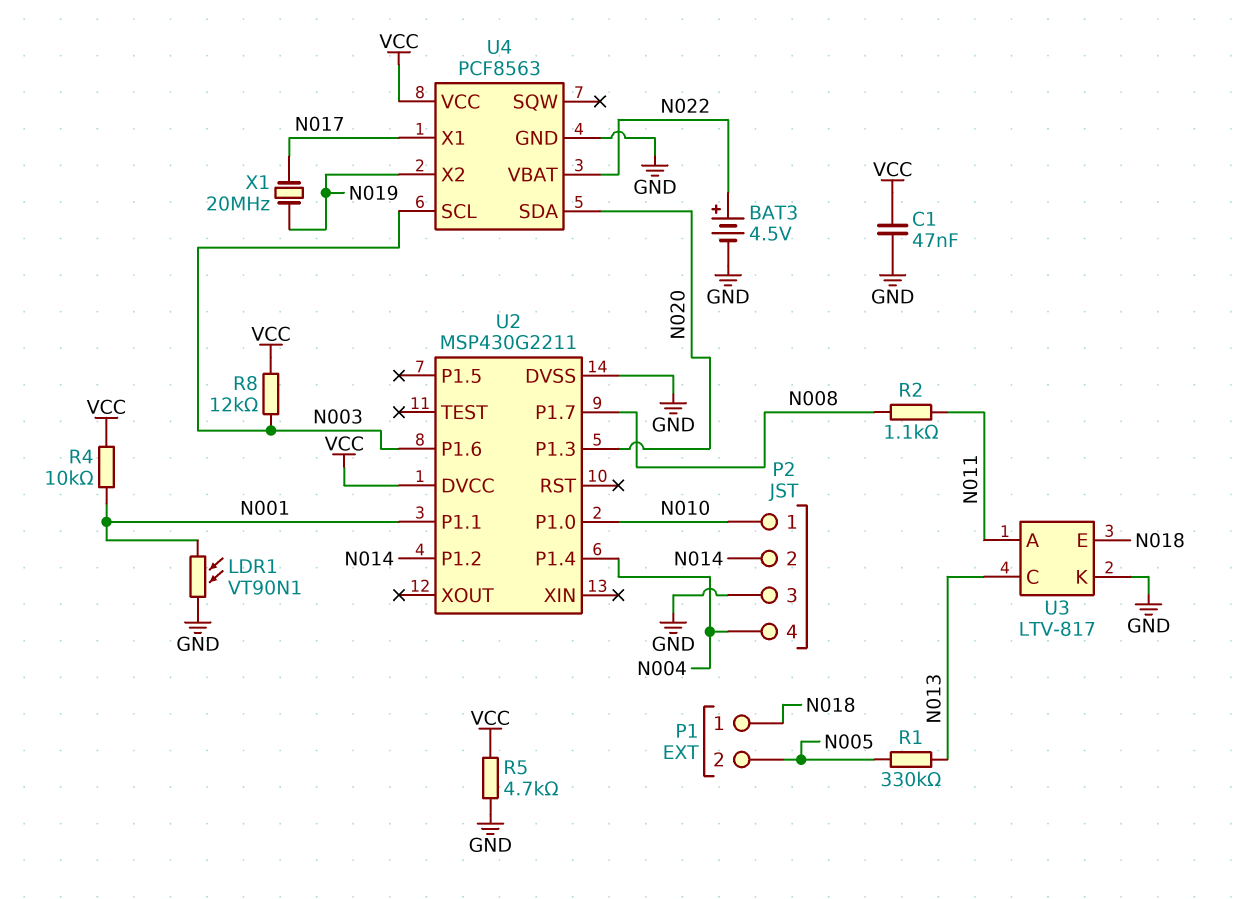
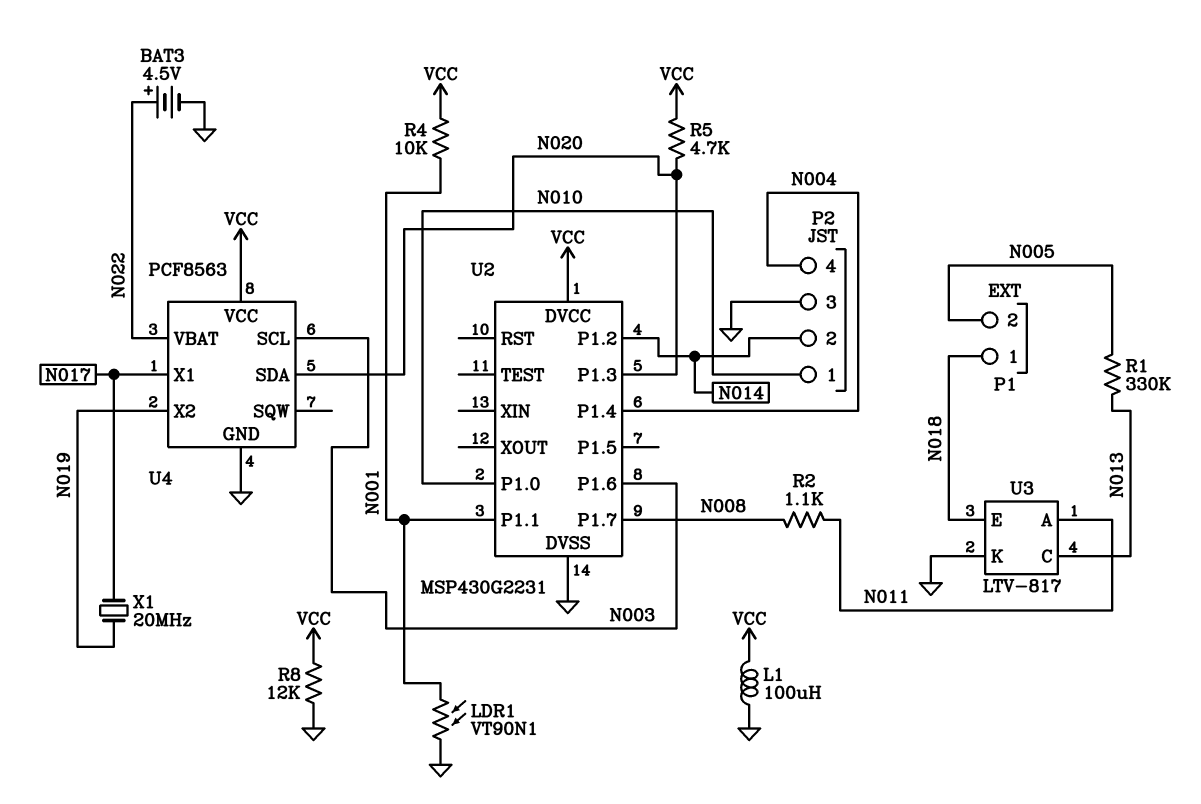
C1: 47nF (GND, VCC) -> none
L1: none -> 100uH (GND, VCC)
R5: 4.7k (GND, VCC) -> 4.7k (N020, VCC)
R8: 12k (N003, VCC) -> 12k (GND, VCC)
U2: MSP430G2211 -> MSP430G2231

